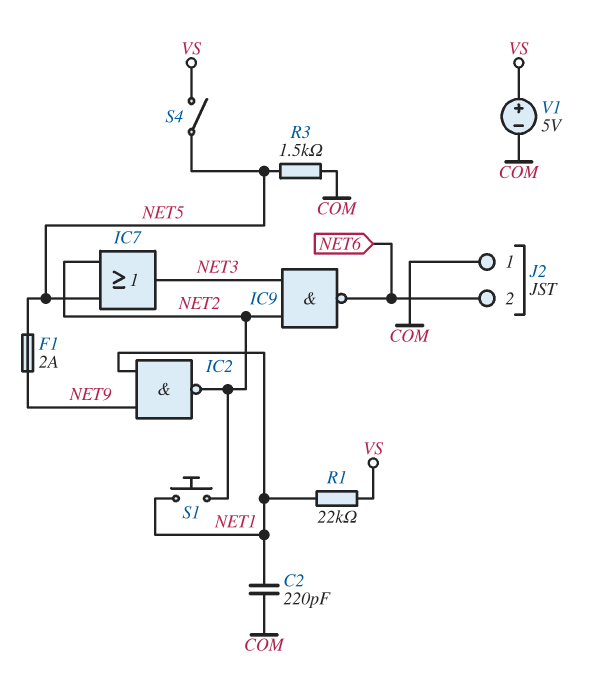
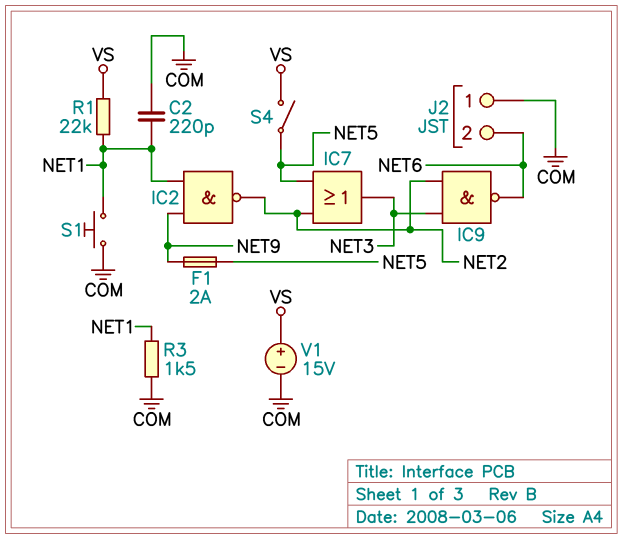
R3: 1.5k (COM, NET5) -> 1.5k (COM, NET1)
S1: button (NET1, NET2) -> button (COM, NET1)
V1: 5V (plus VS, minus COM) -> 15V (plus VS, minus COM)

